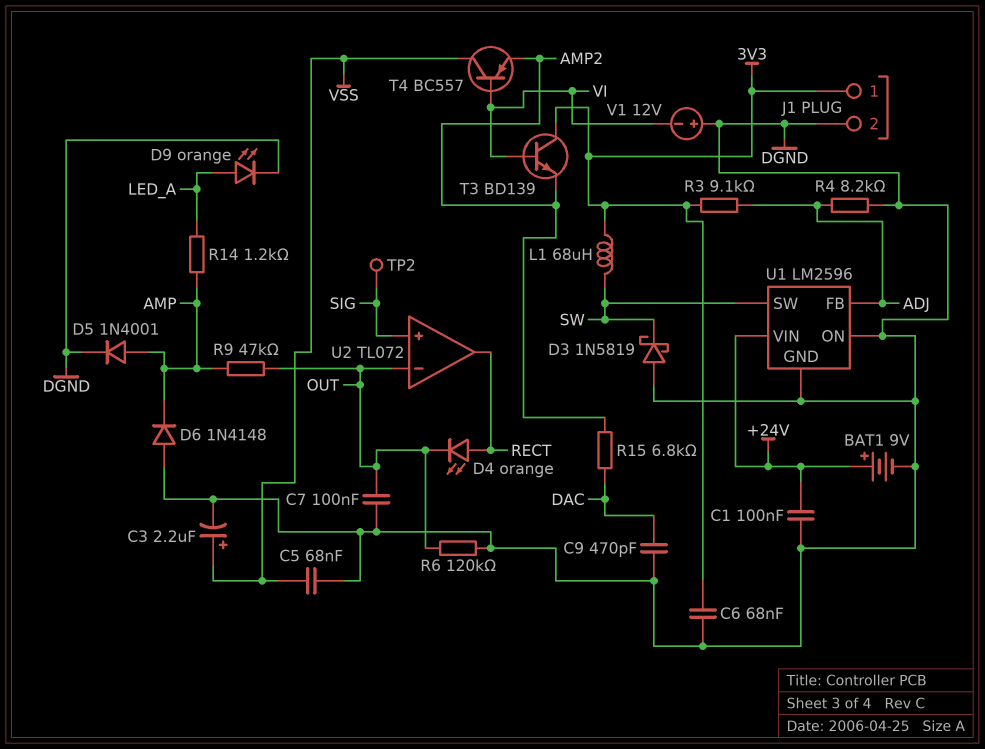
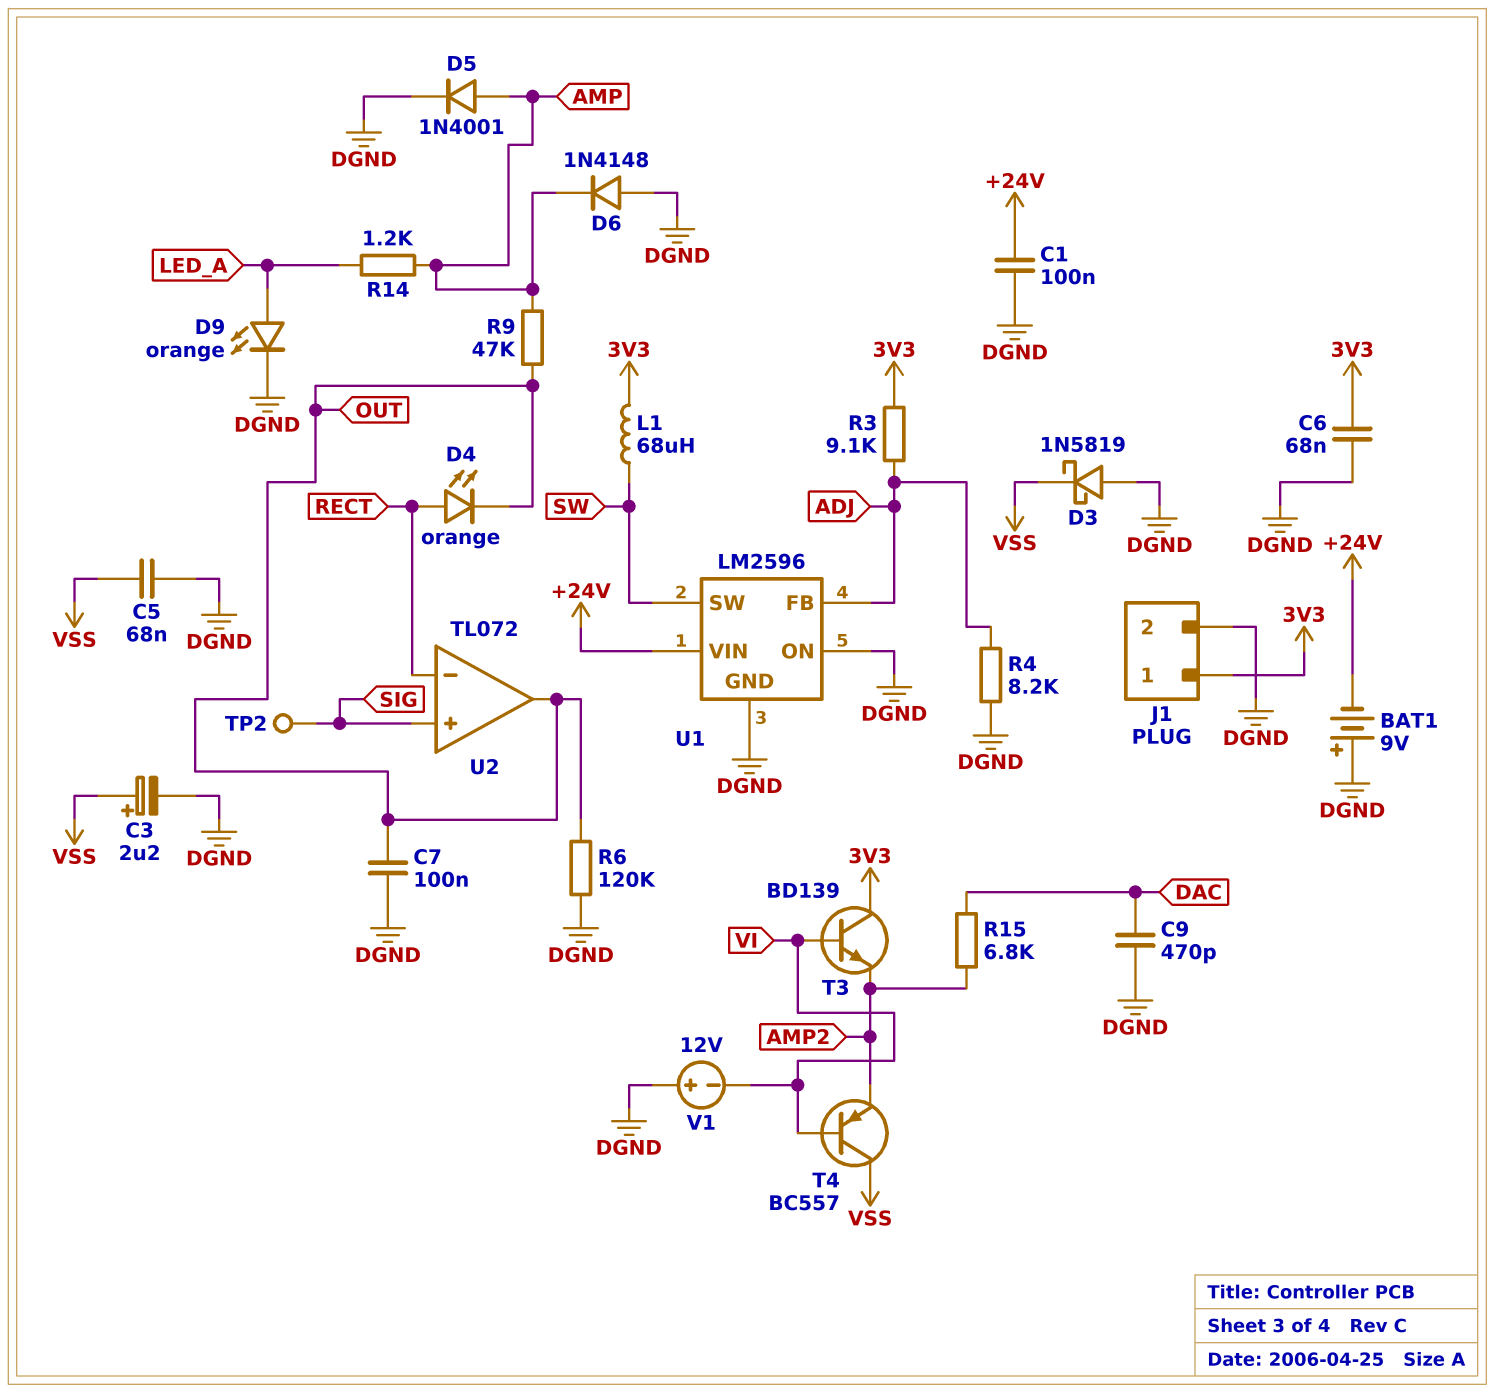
BAT1: 9V (plus +24V, minus DGND) -> 9V (plus DGND, minus +24V)
D3: schottky 1N5819 (A DGND, K SW) -> schottky 1N5819 (A DGND, K VSS)
U2 pin in-: OUT -> RECT
U2 pin out: RECT -> OUT

